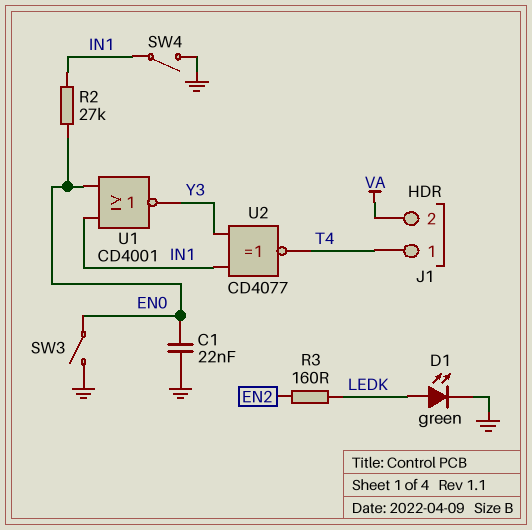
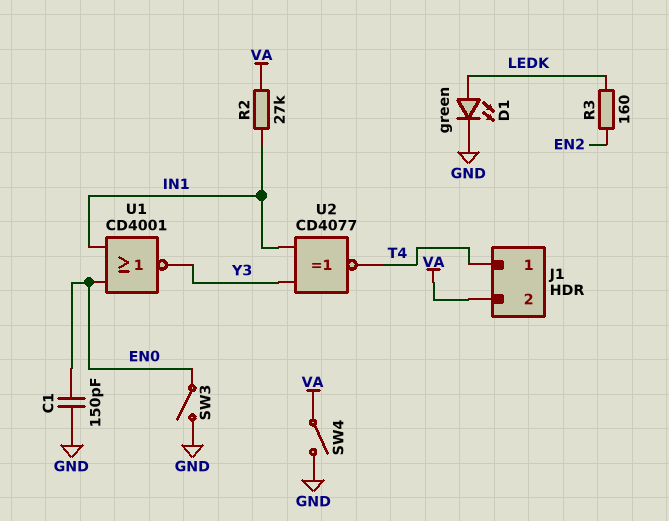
C1: 22nF (EN0, GND) -> 150pF (EN0, GND)
R2: 27k (EN0, IN1) -> 27k (IN1, VA)
SW4: switch (GND, IN1) -> switch (GND, VA)

